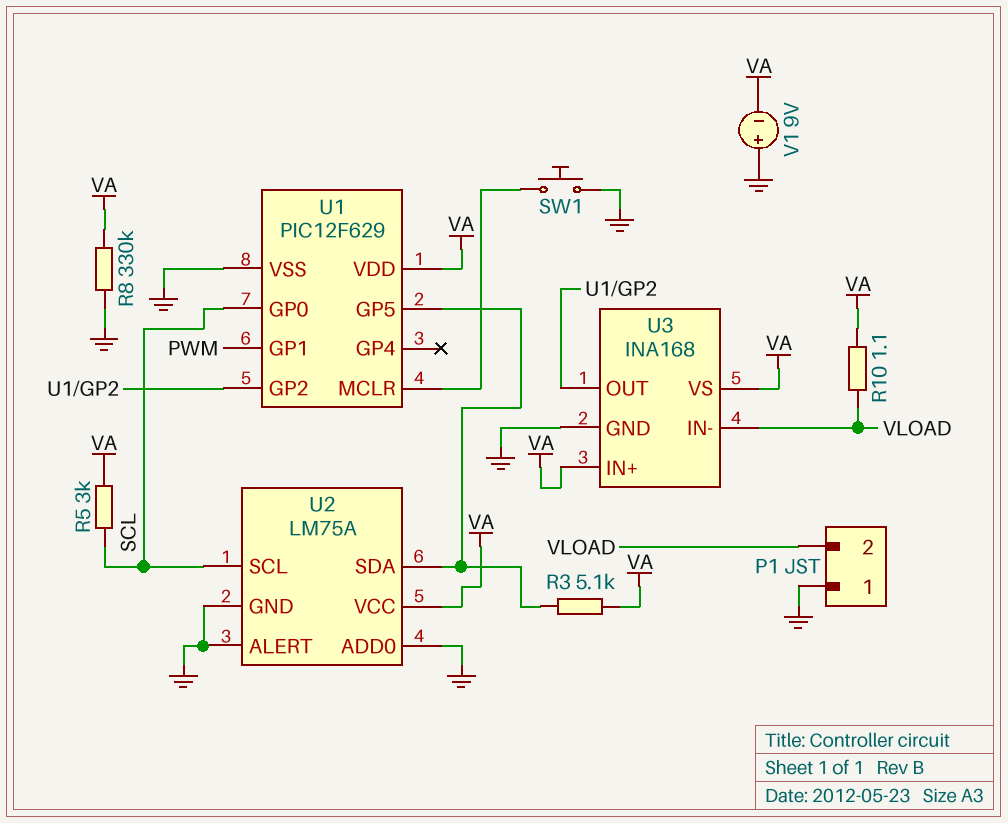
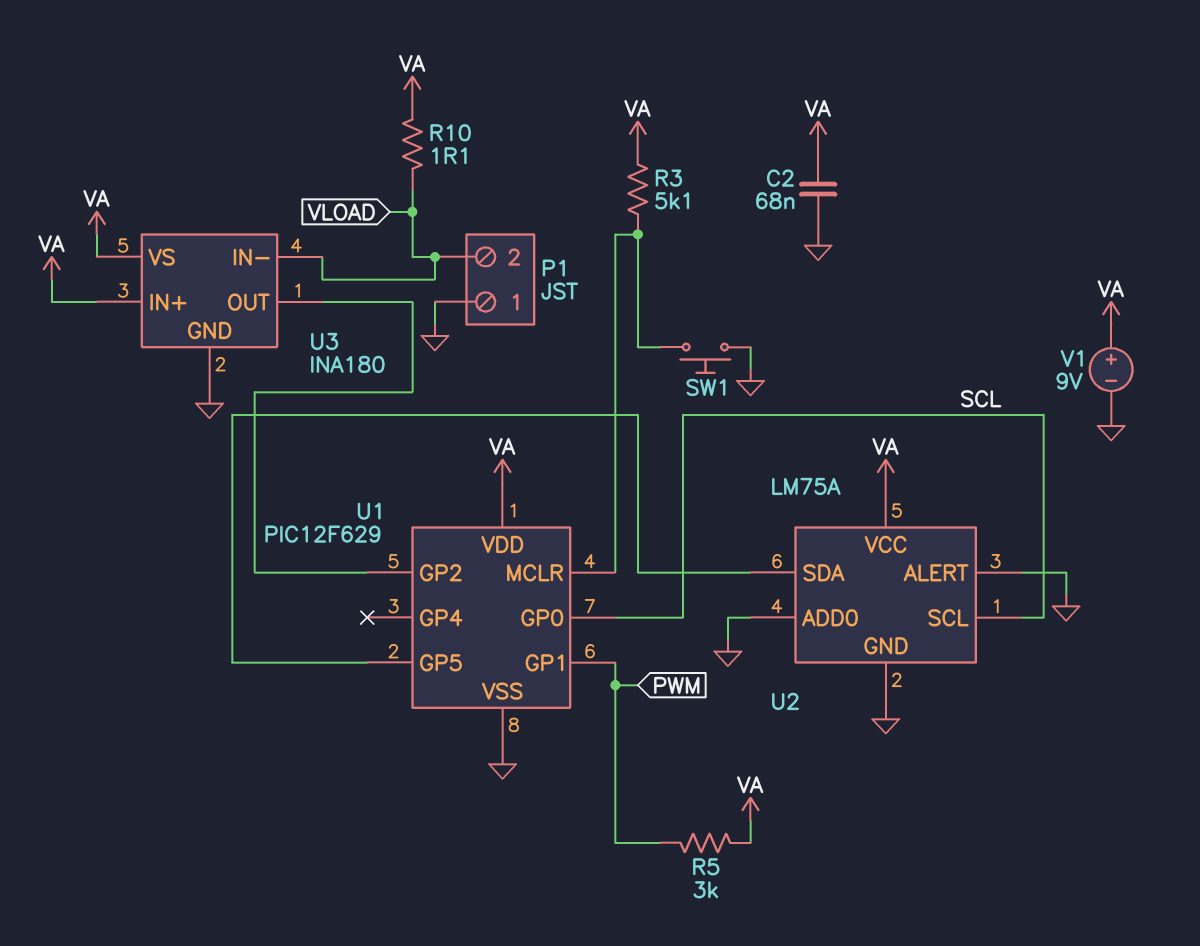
C2: none -> 68nF (GND, VA)
R3: 5.1k (U1/GP5, VA) -> 5.1k (U1/MCLR, VA)
R5: 3k (SCL, VA) -> 3k (PWM, VA)
R8: 330k (GND, VA) -> none
U3: INA168 -> INA180
V1: 9V (plus GND, minus VA) -> 9V (plus VA, minus GND)

